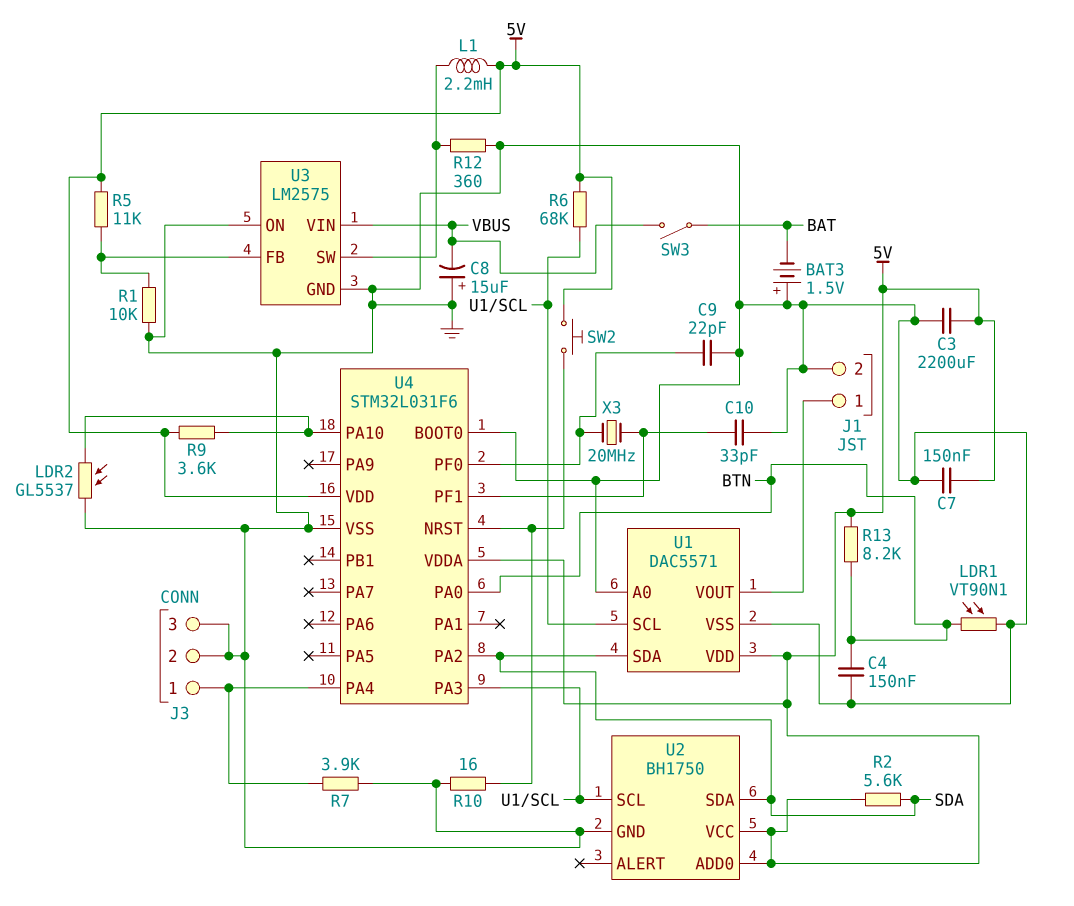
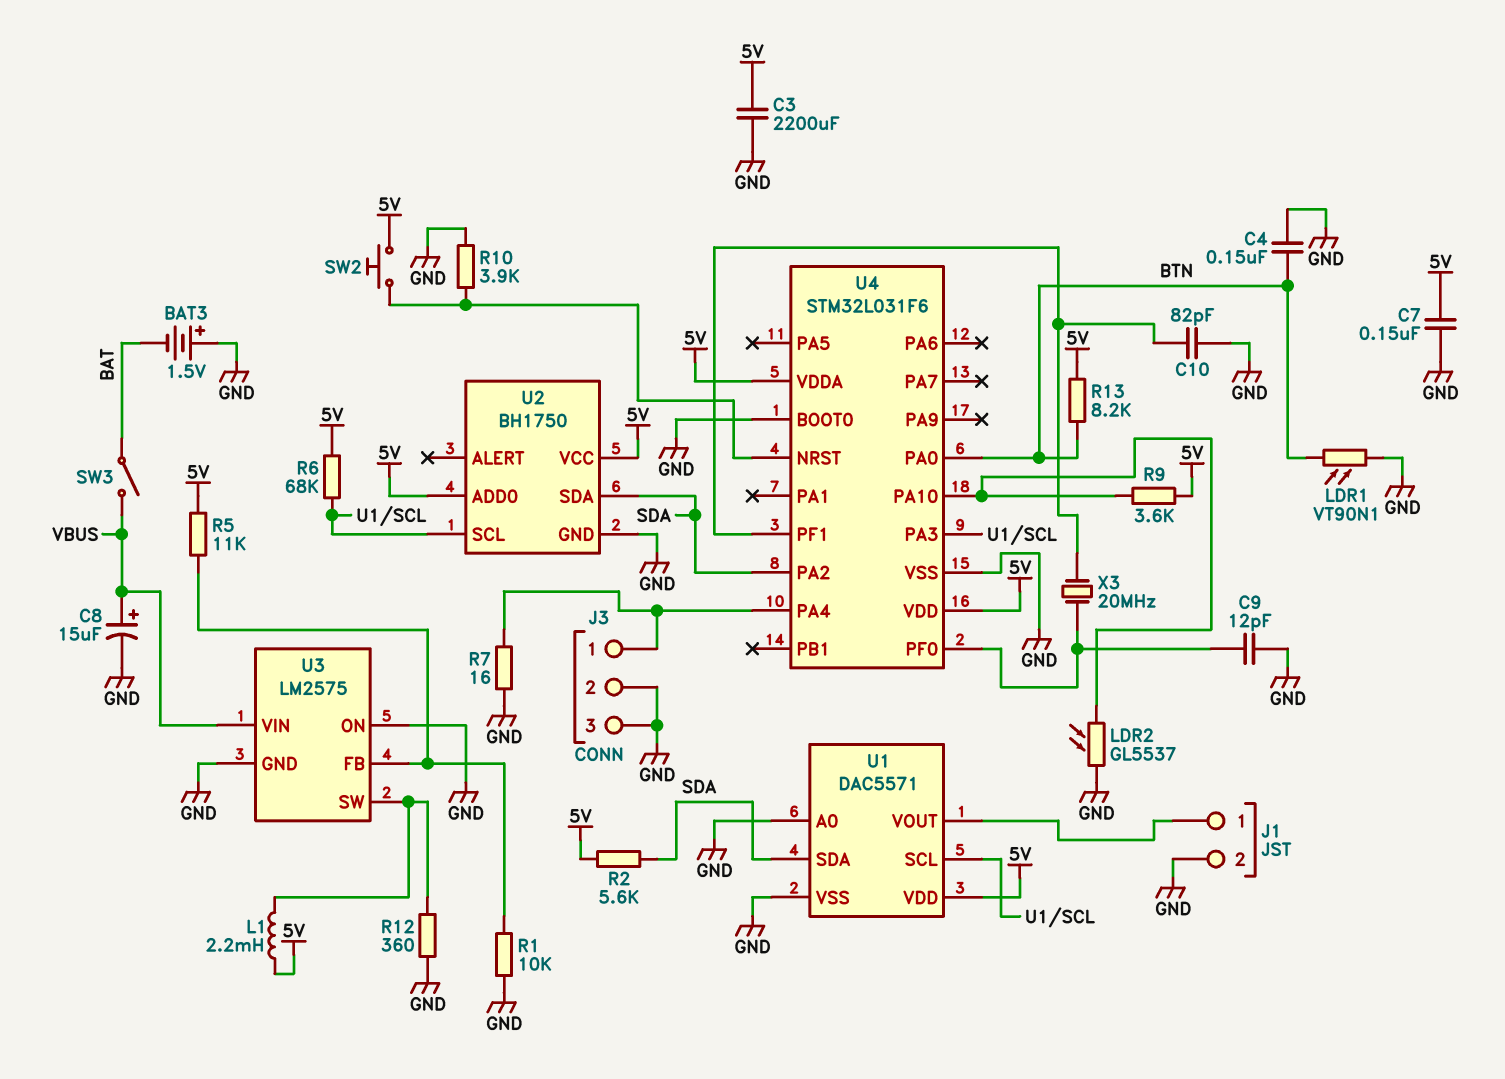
C8: 15uF (plus GND, minus VBUS) -> 15uF (plus VBUS, minus GND)
C9: 22pF (GND, U4/PF0) -> 12pF (GND, U4/PF0)
C10: 33pF (GND, U4/PF1) -> 82pF (GND, U4/PF1)
R7: 3.9k (GND, J3/1) -> 16 (GND, J3/1)
R10: 16 (GND, U4/NRST) -> 3.9k (GND, U4/NRST)

